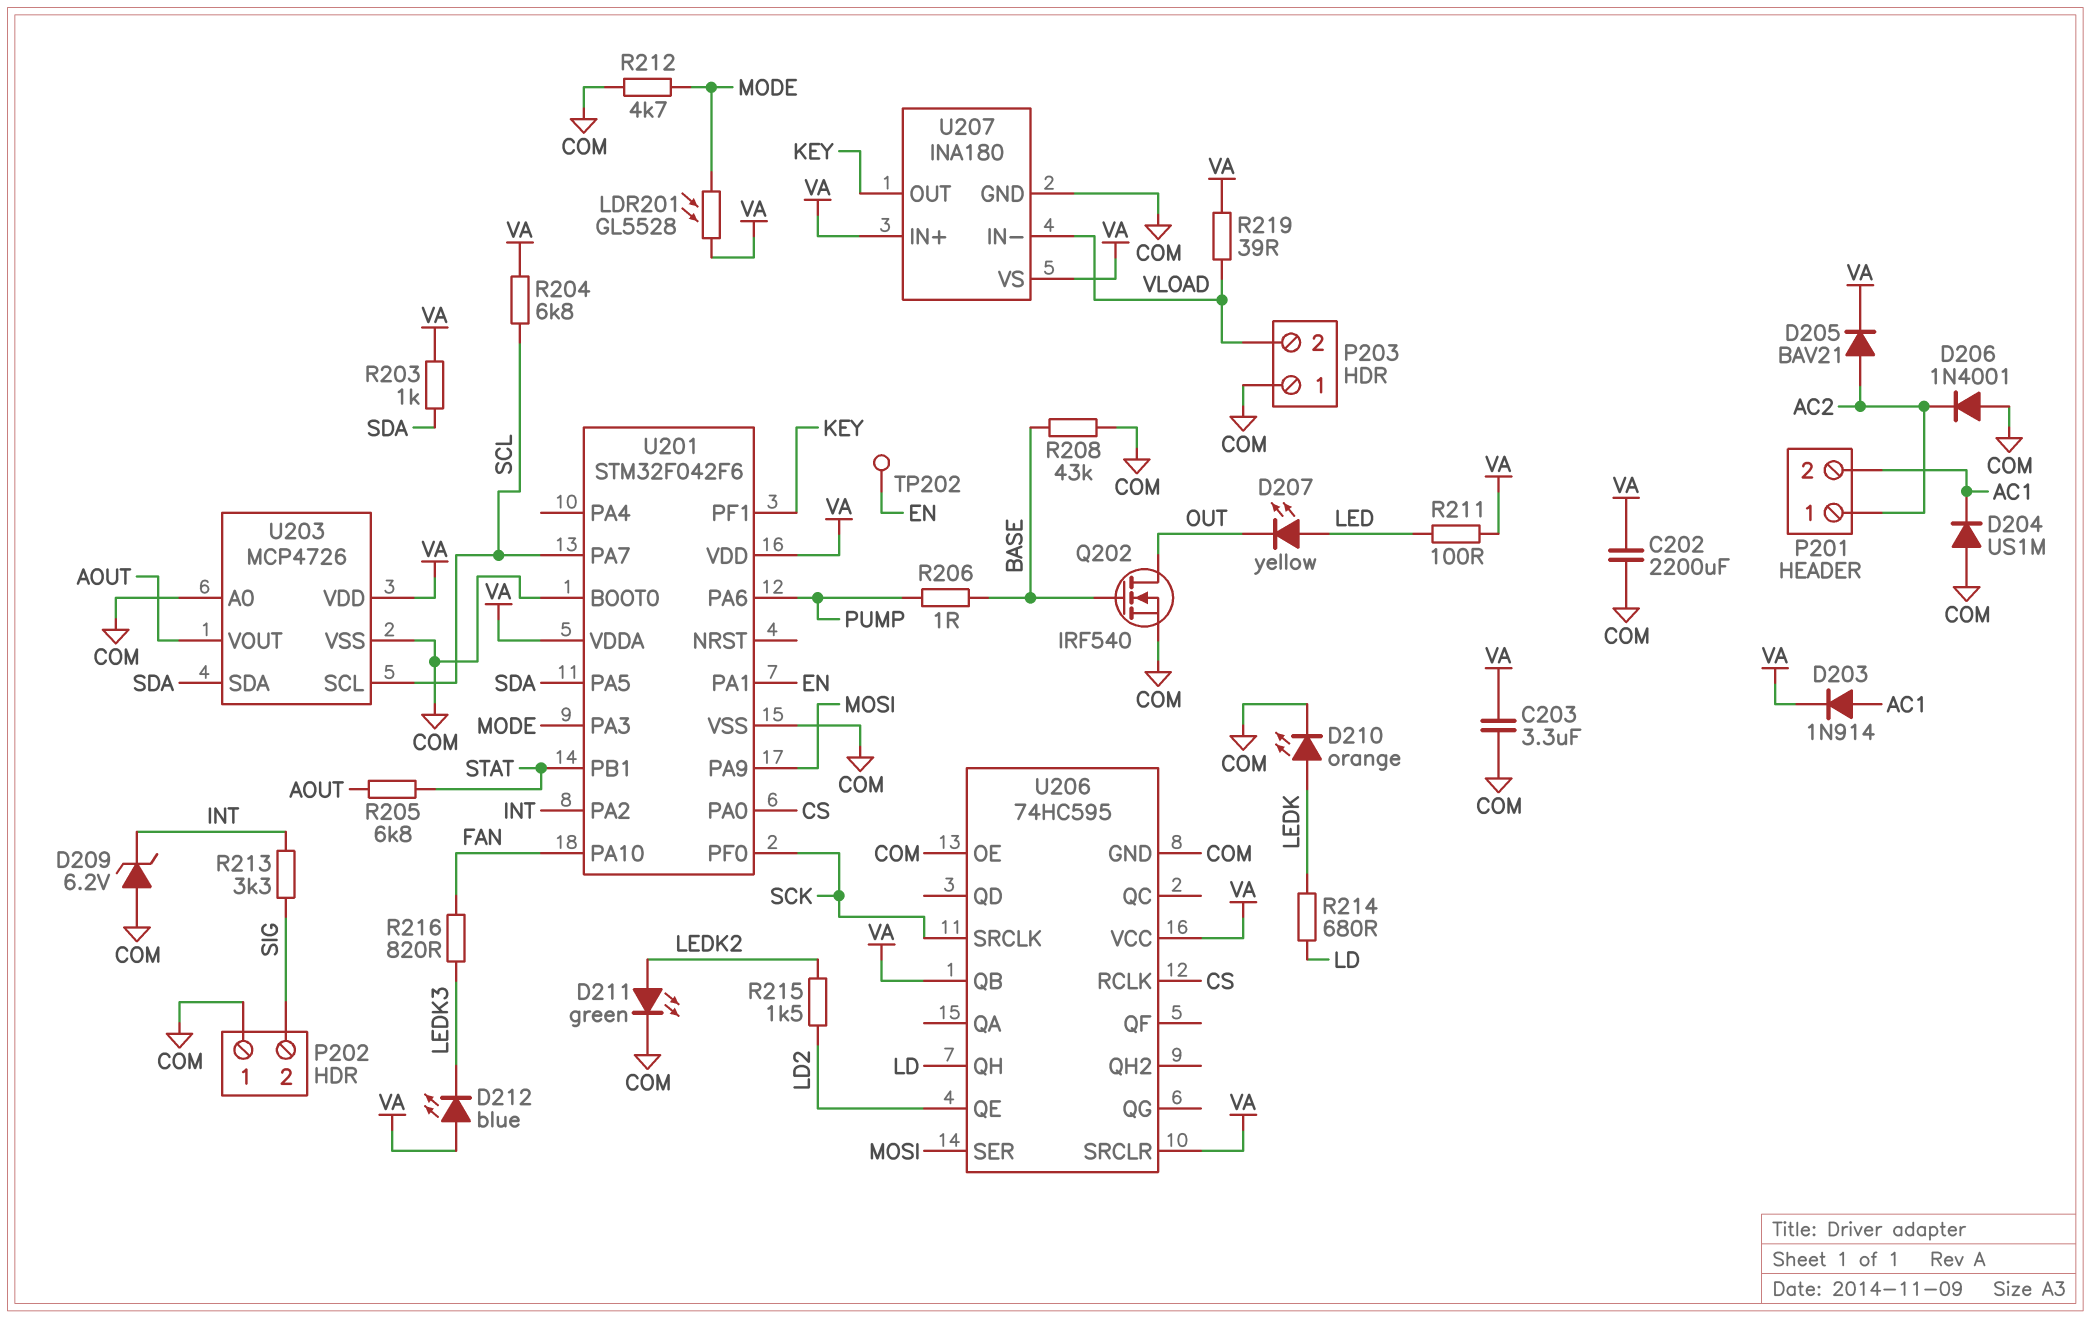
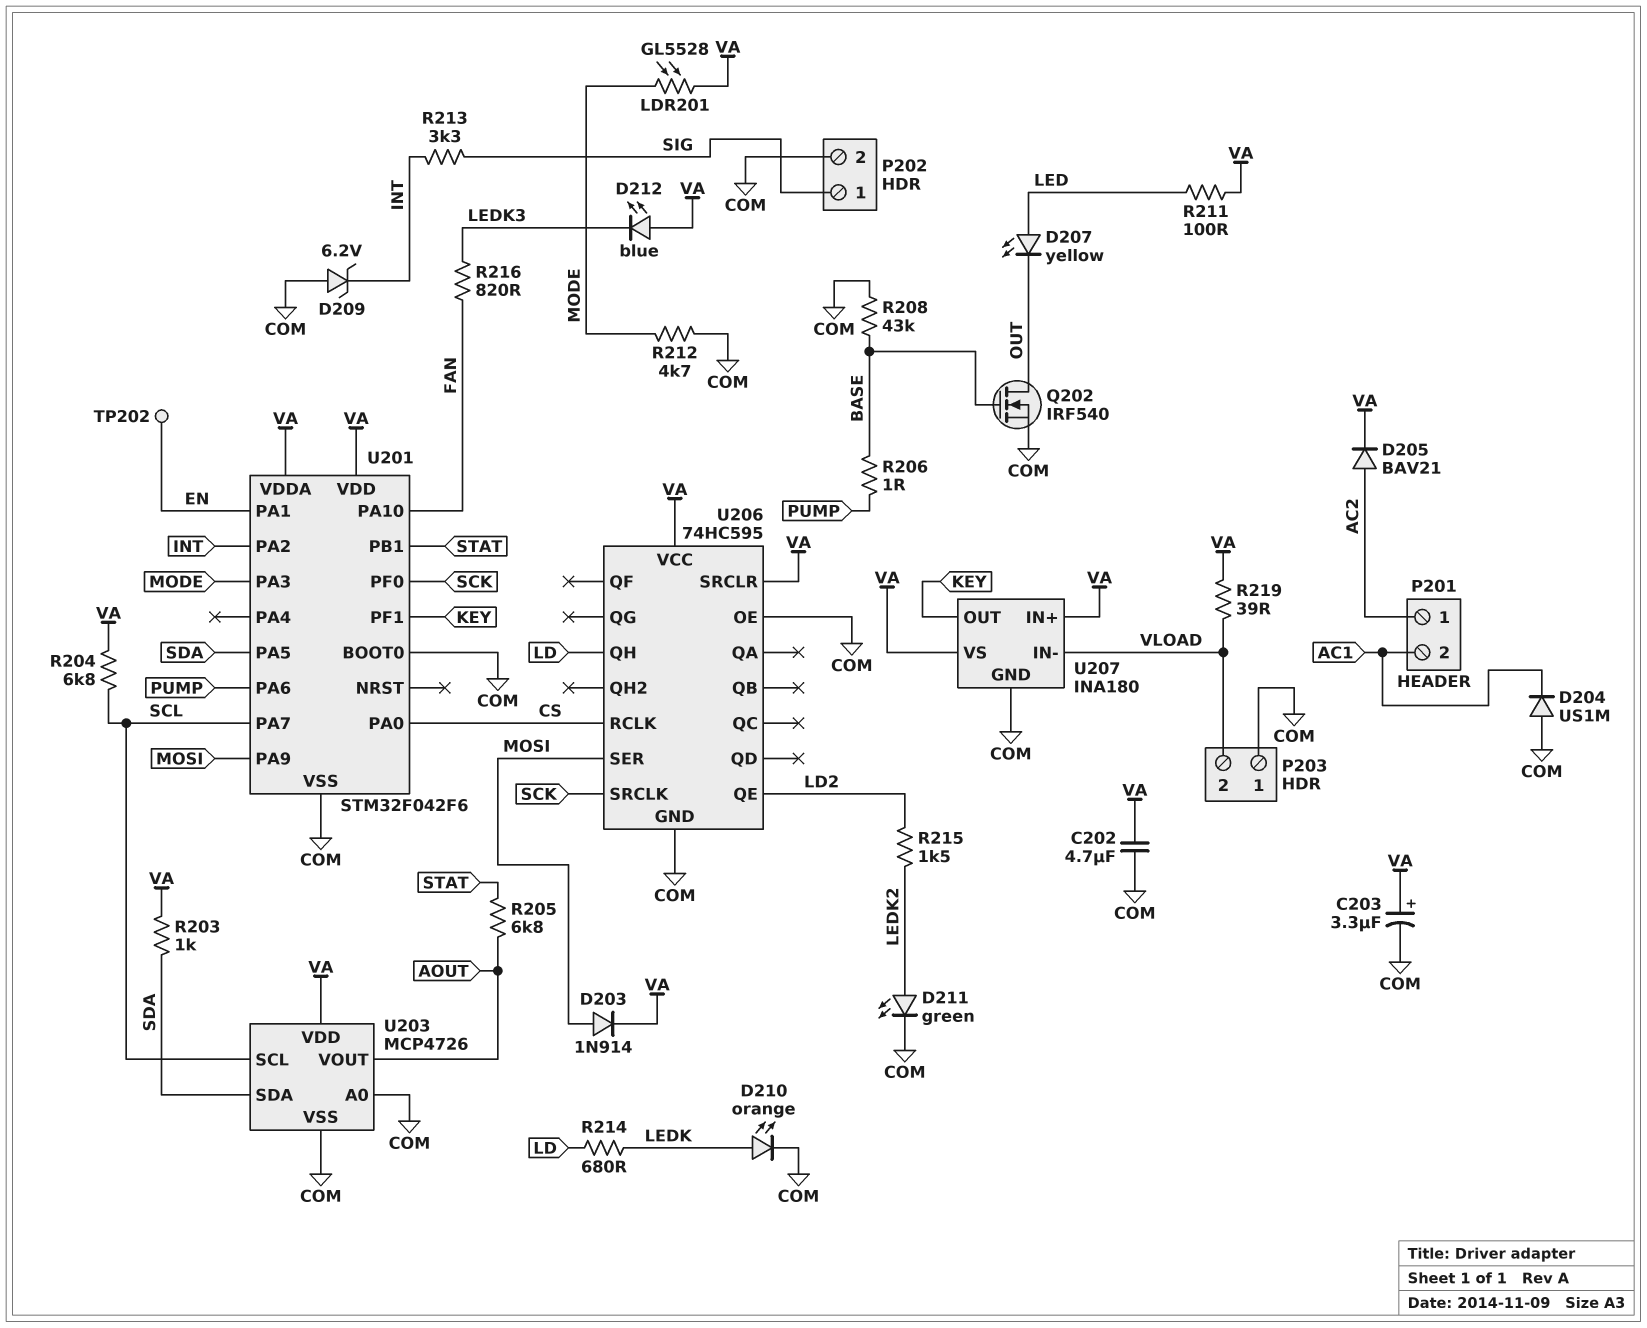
C202: 2200uF (COM, VA) -> 4.7uF (COM, VA)
C203: 3.3uF (COM, VA) -> 3.3uF (plus VA, minus COM)
D203: diode 1N914 (A AC1, K VA) -> diode 1N914 (A MOSI, K VA)
D206: diode 1N4001 (A COM, K AC2) -> none
P202 pin 1: COM -> SIG
P202 pin 2: SIG -> COM
U206 pin QB: VA -> none

